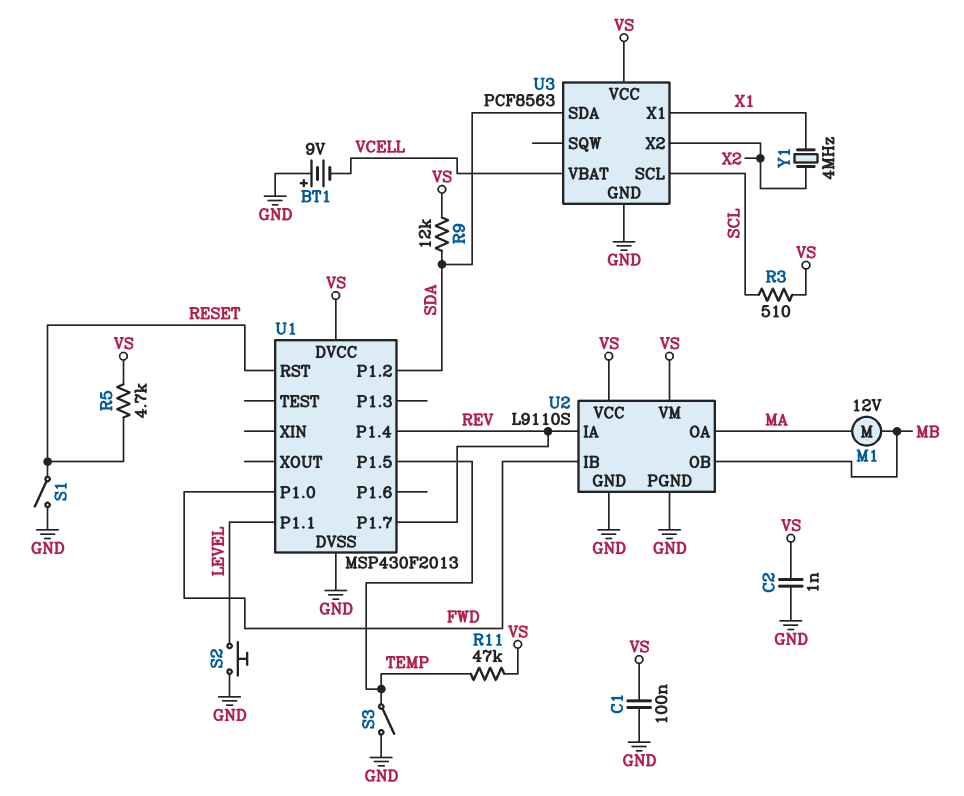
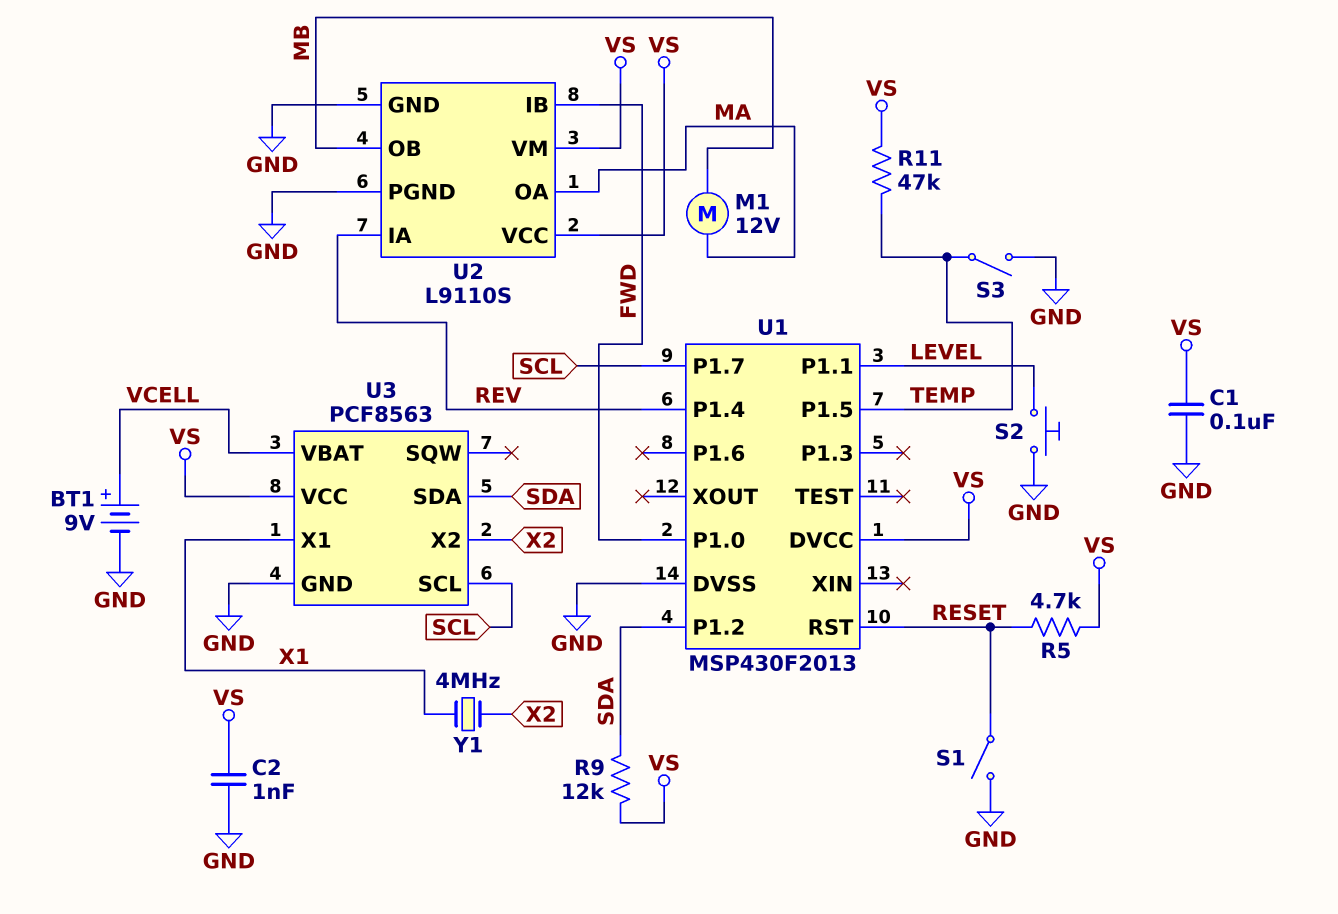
BT1: 9V (plus GND, minus VCELL) -> 9V (plus VCELL, minus GND)
R3: 510 (SCL, VS) -> none
U1 pin P1.7: REV -> SCL

